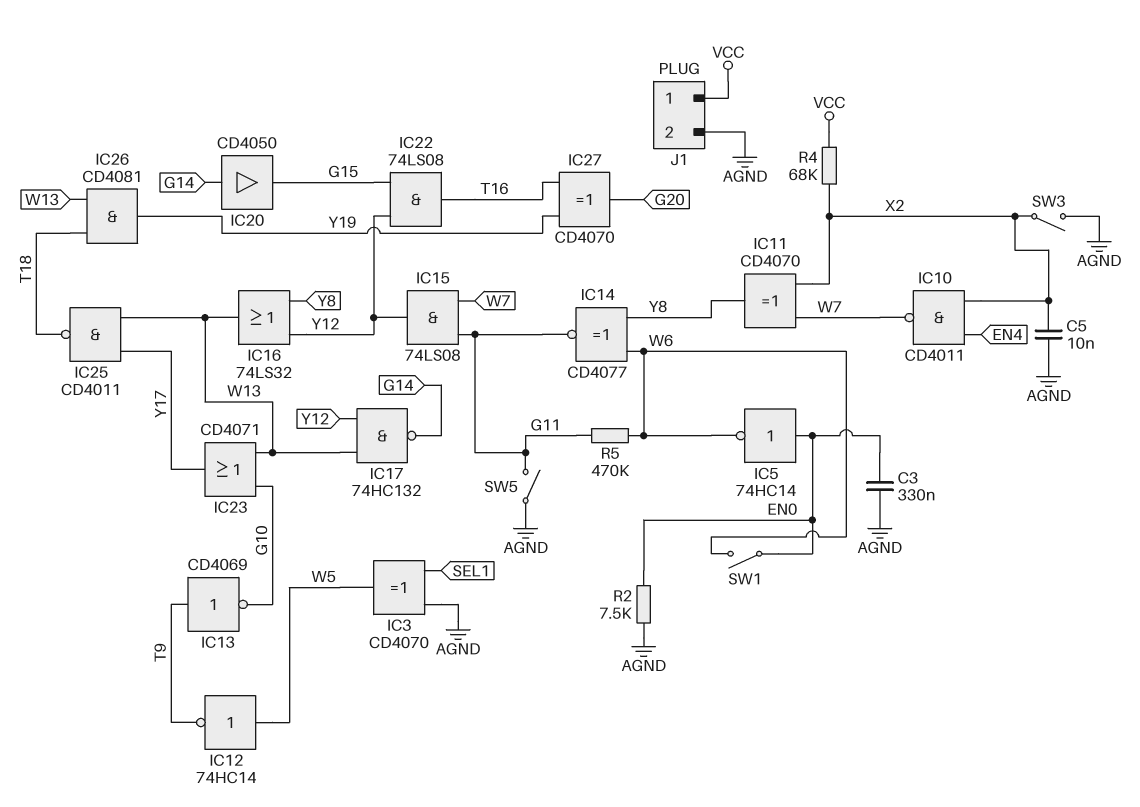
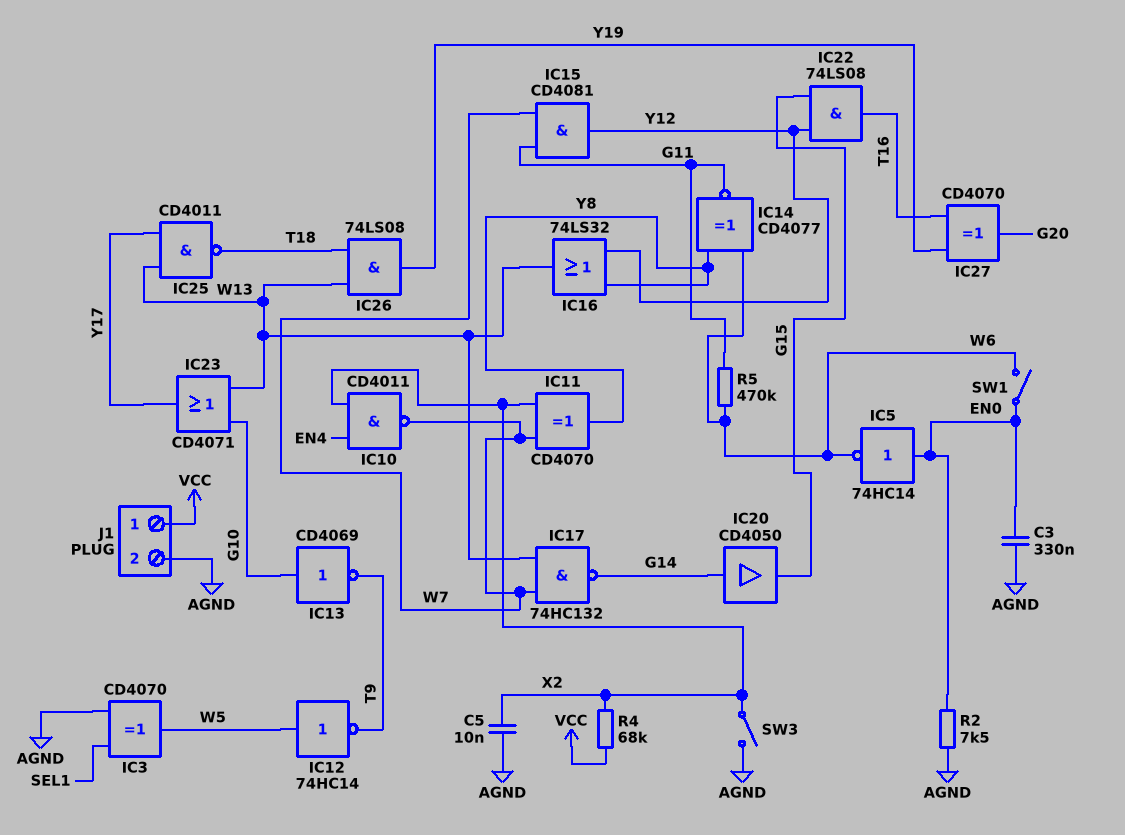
IC13: NOT CD4069 (in T9, out G10) -> NOT CD4069 (in G10, out T9)
IC15: AND 74LS08 (in G11, in W7, out Y12) -> AND CD4081 (in G11, in W7, out Y12)
IC17: NAND 74HC132 (in W13, in Y12, out G14) -> NAND 74HC132 (in W7, in W13, out G14)
IC26: AND CD4081 (in T18, in W13, out Y19) -> AND 74LS08 (in T18, in W13, out Y19)
SW5: switch (AGND, G11) -> none

